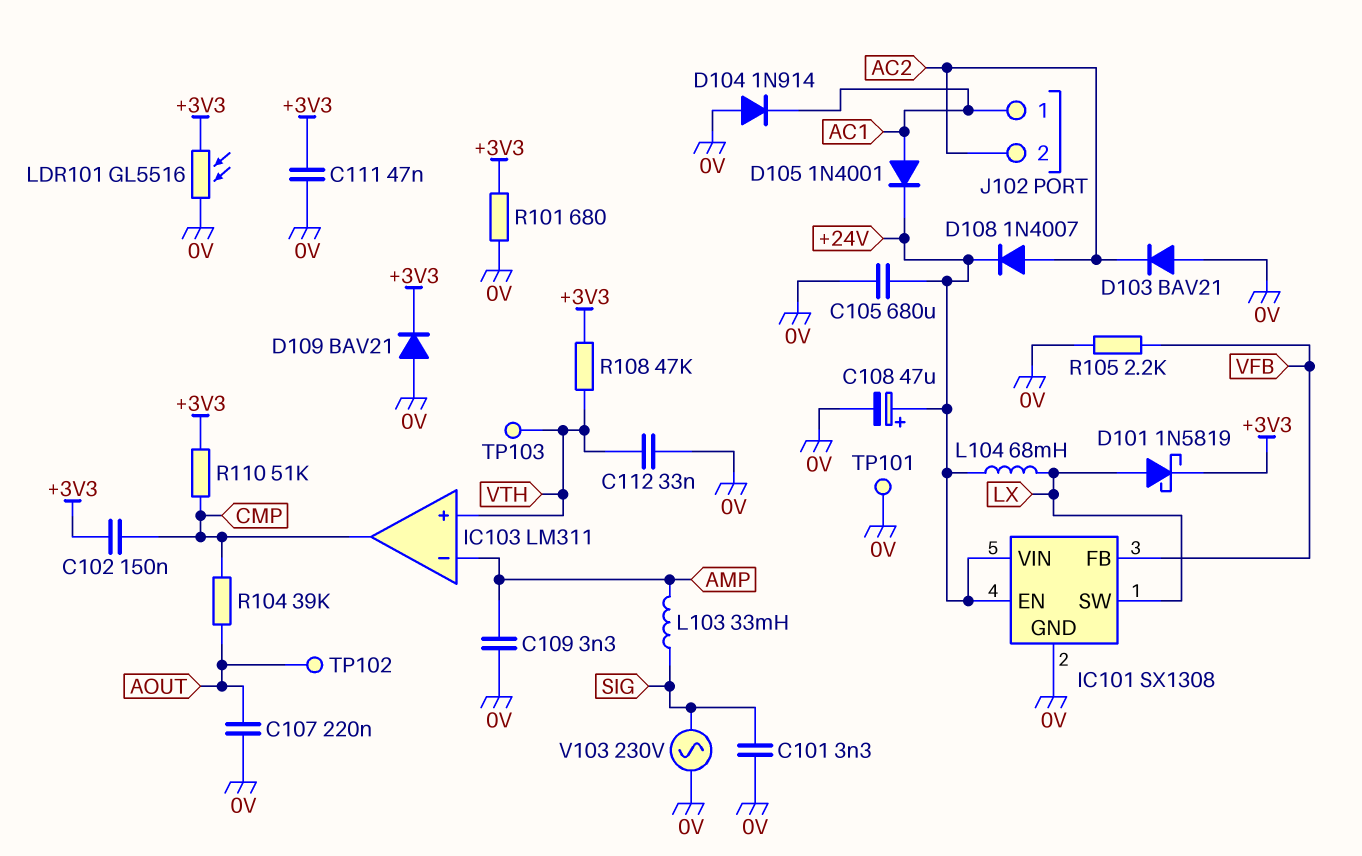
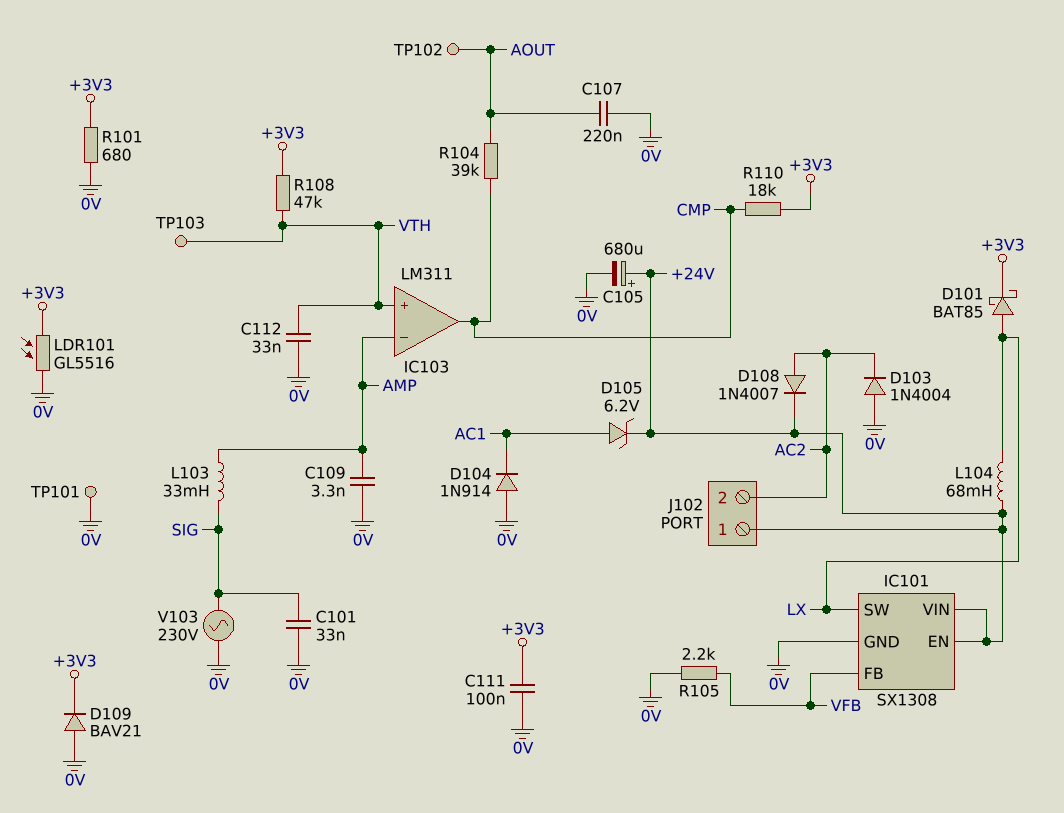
C101: 3.3nF (0V, SIG) -> 33nF (0V, SIG)
C102: 150nF (+3V3, CMP) -> none
C105: 680uF (+24V, 0V) -> 680uF (plus +24V, minus 0V)
C108: 47uF (plus +24V, minus 0V) -> none
C111: 47nF (+3V3, 0V) -> 100nF (+3V3, 0V)
D101: schottky 1N5819 (A LX, K +3V3) -> schottky BAT85 (A LX, K +3V3)
D103: diode BAV21 (A 0V, K AC2) -> diode 1N4004 (A 0V, K AC2)
D105: diode 1N4001 (A AC1, K +24V) -> zener 6.2V (A AC1, K +24V)
J102 pin 1: AC1 -> +24V
R110: 51k (+3V3, CMP) -> 18k (+3V3, CMP)

